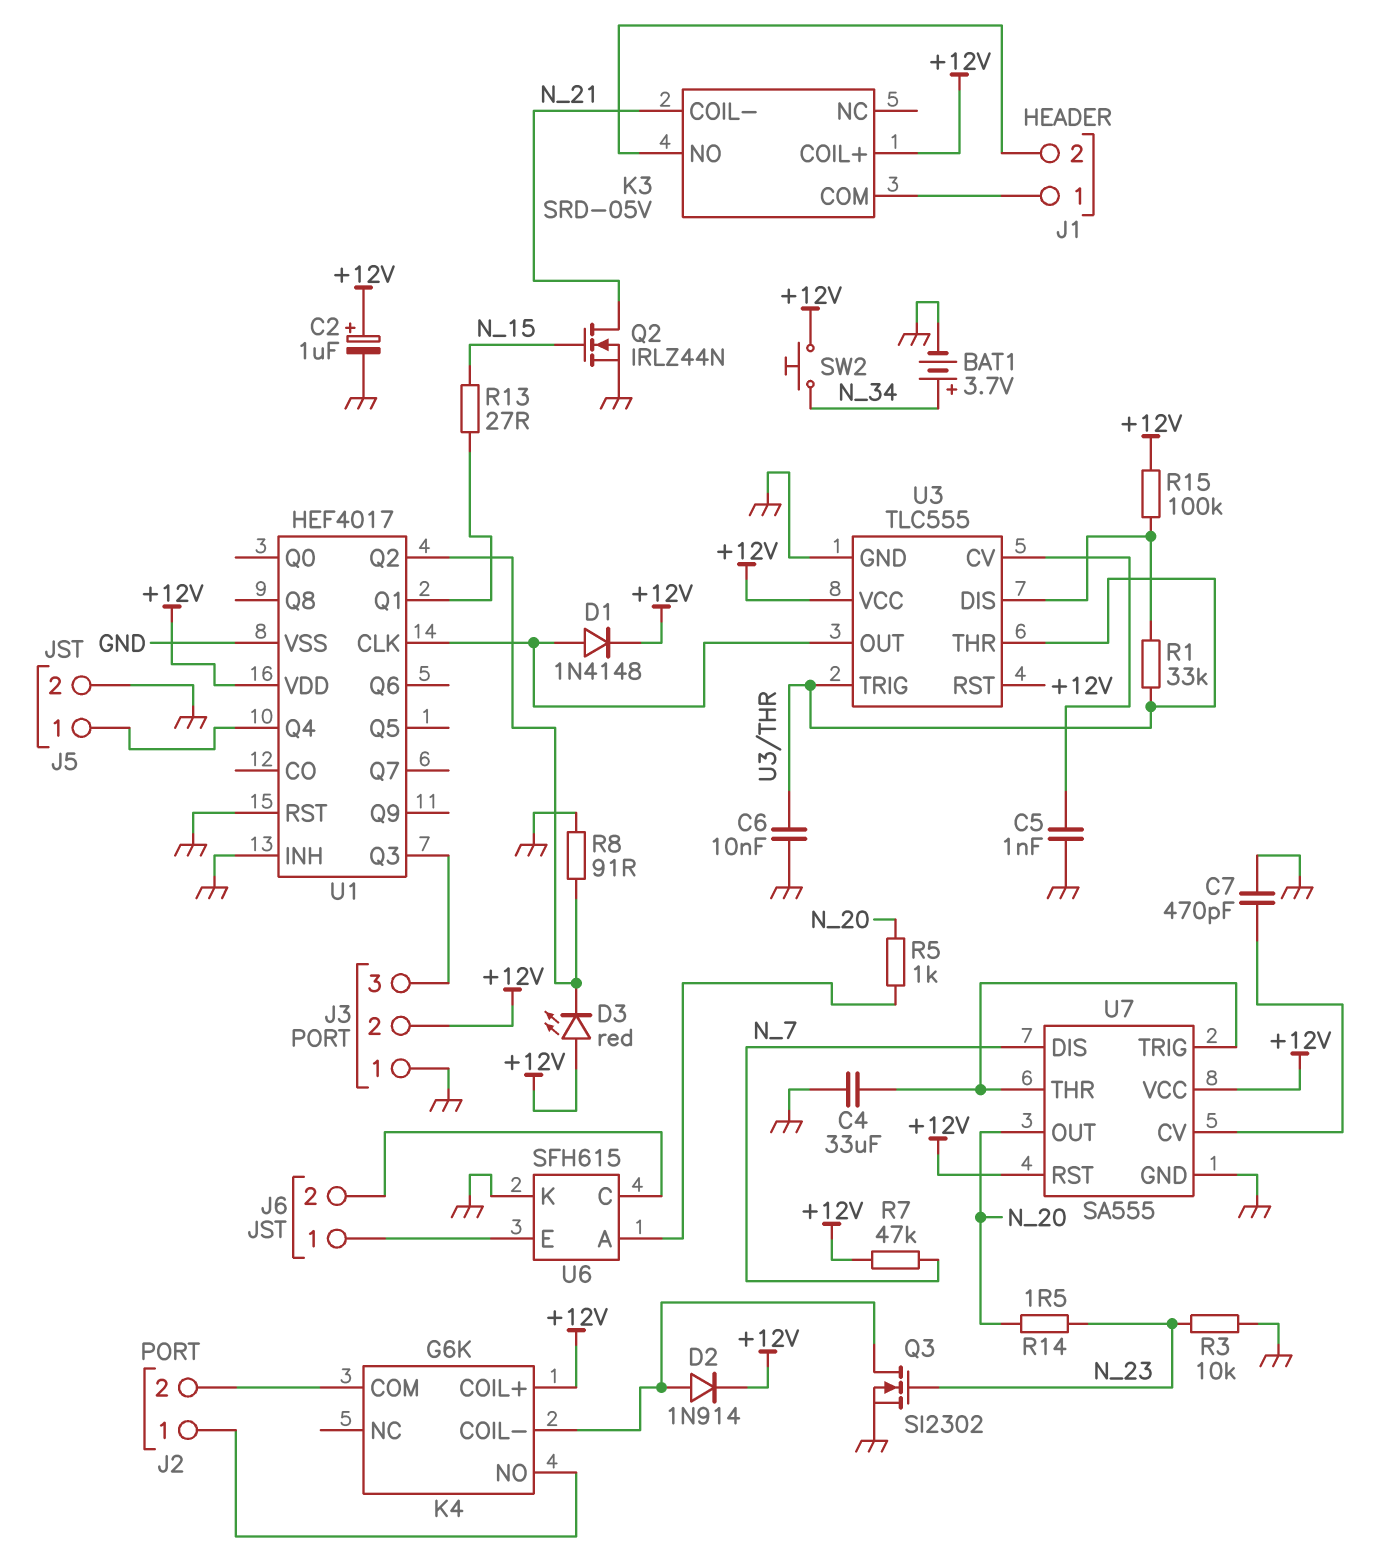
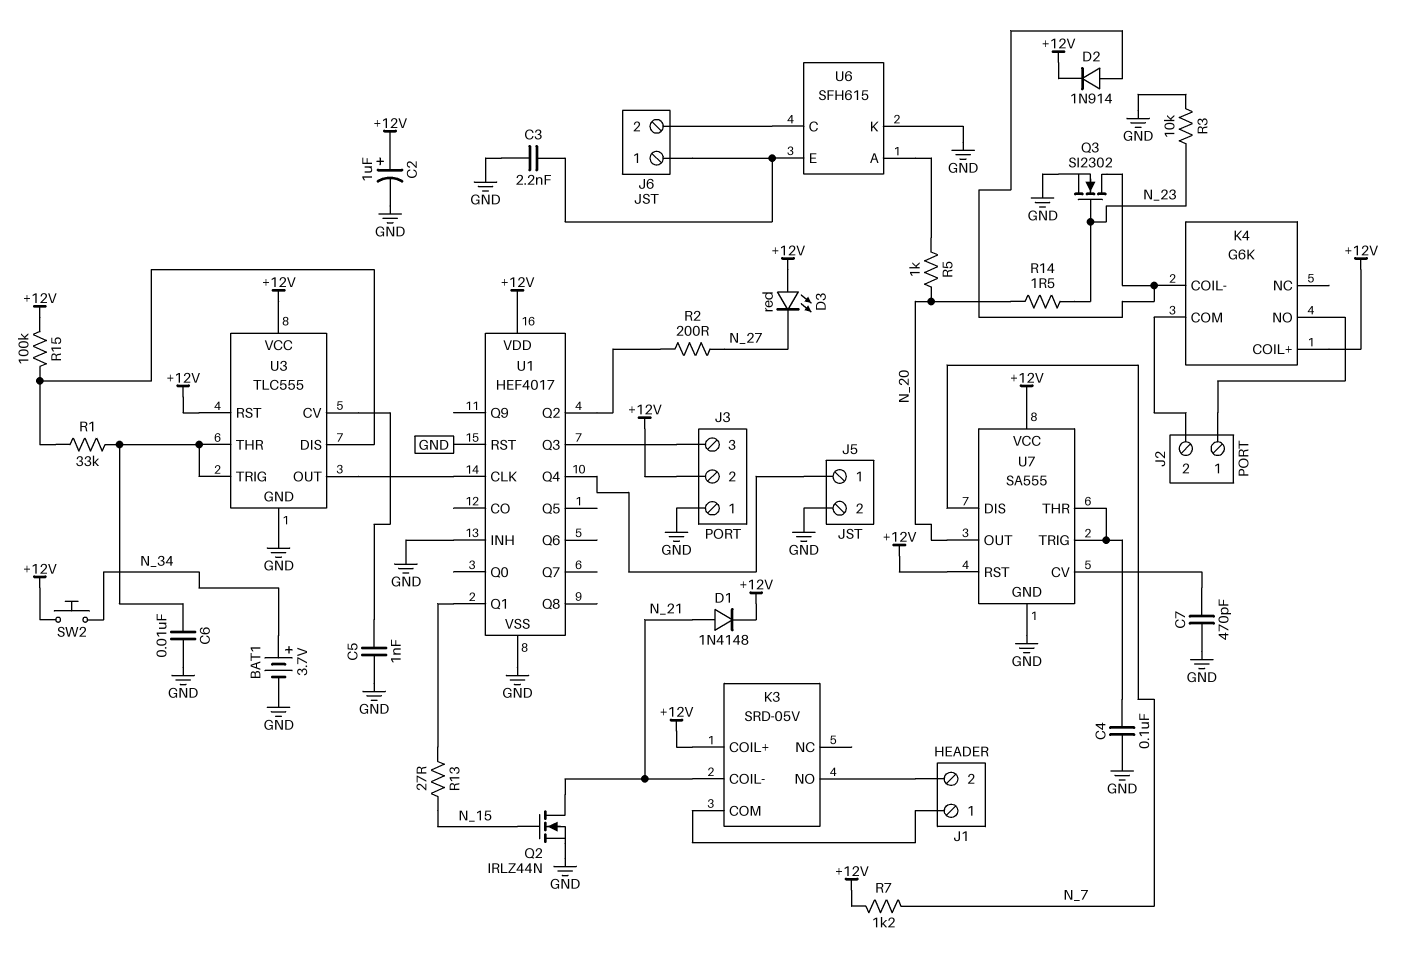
C3: none -> 2.2nF (GND, J6/1)
C4: 33uF (GND, U7/THR) -> 100nF (GND, U7/THR)
D1: diode 1N4148 (A U1/CLK, K +12V) -> diode 1N4148 (A N_21, K +12V)
D3: LED red (A +12V, K U1/Q2) -> LED red (A +12V, K N_27)
R2: none -> 200 (N_27, U1/Q2)
R7: 47k (+12V, N_7) -> 1.2k (+12V, N_7)
R8: 91 (GND, U1/Q2) -> none

